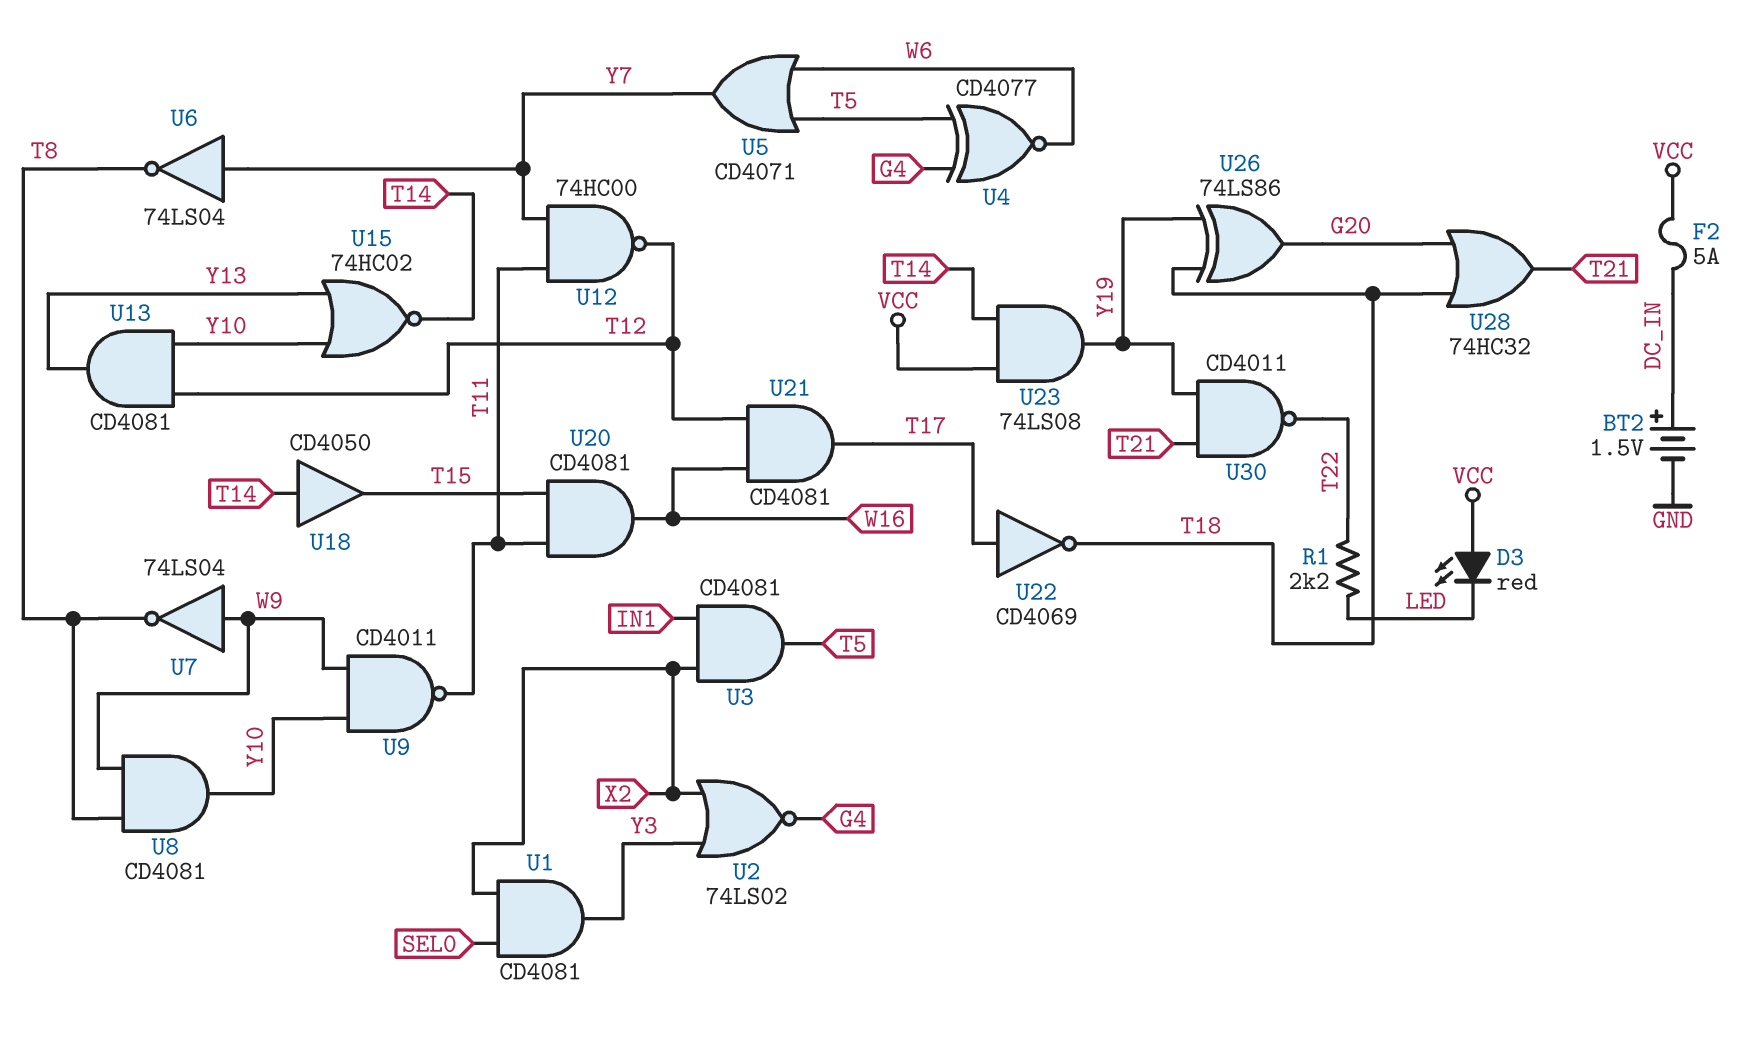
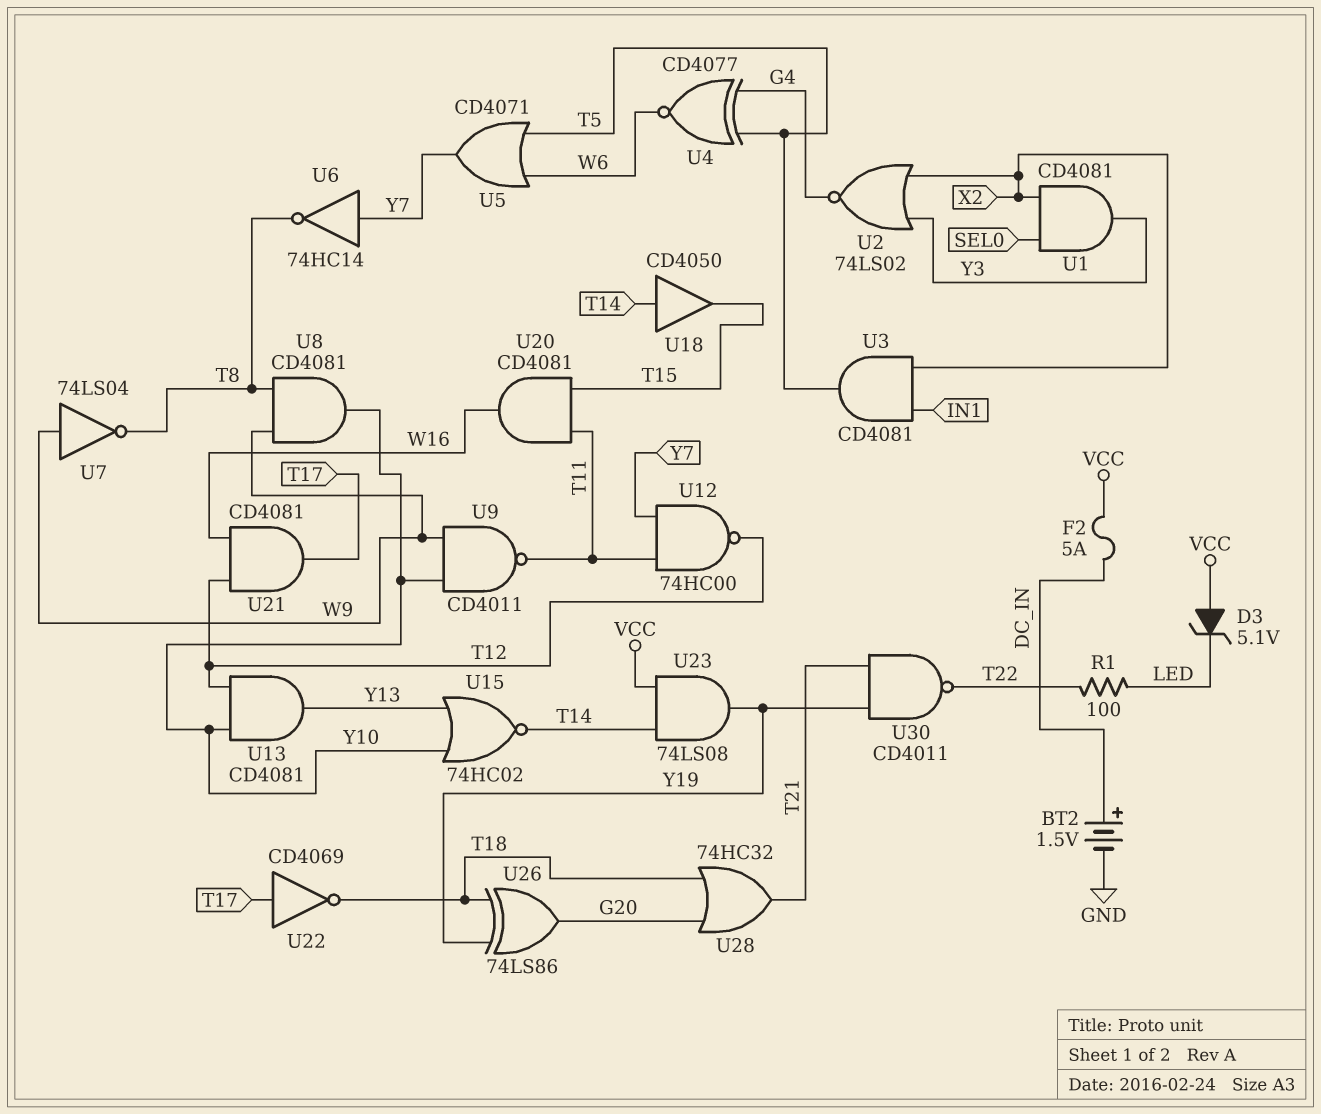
D3: LED red (A VCC, K LED) -> zener 5.1V (A VCC, K LED)
R1: 2.2k (LED, T22) -> 100 (LED, T22)
U6: NOT 74LS04 (in Y7, out T8) -> NOT 74HC14 (in Y7, out T8)

